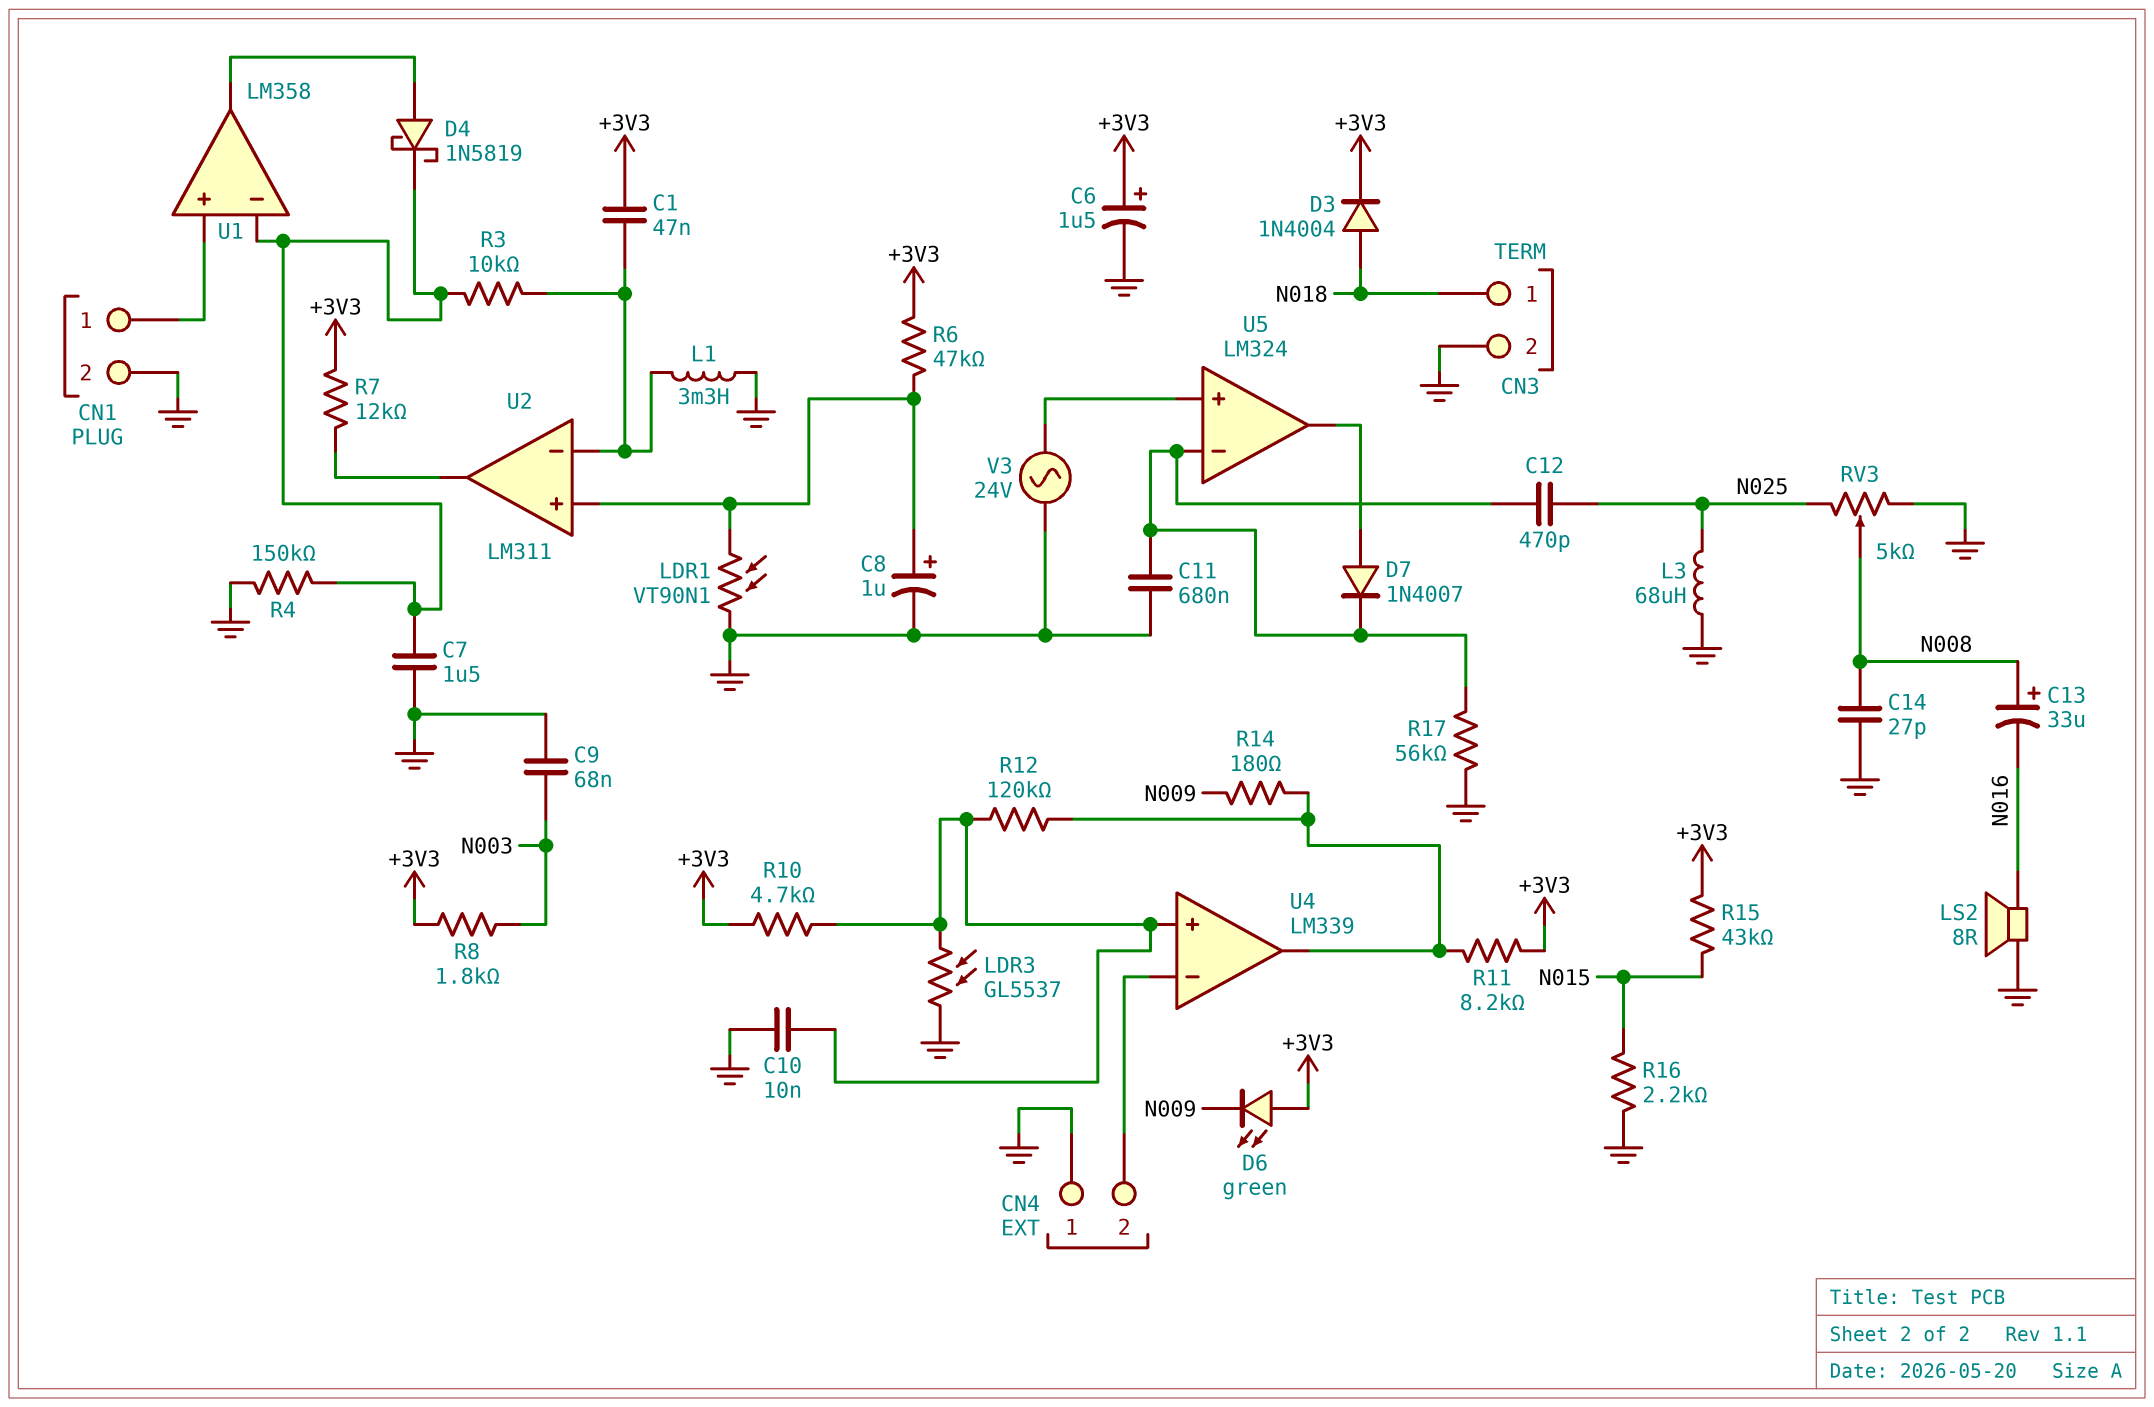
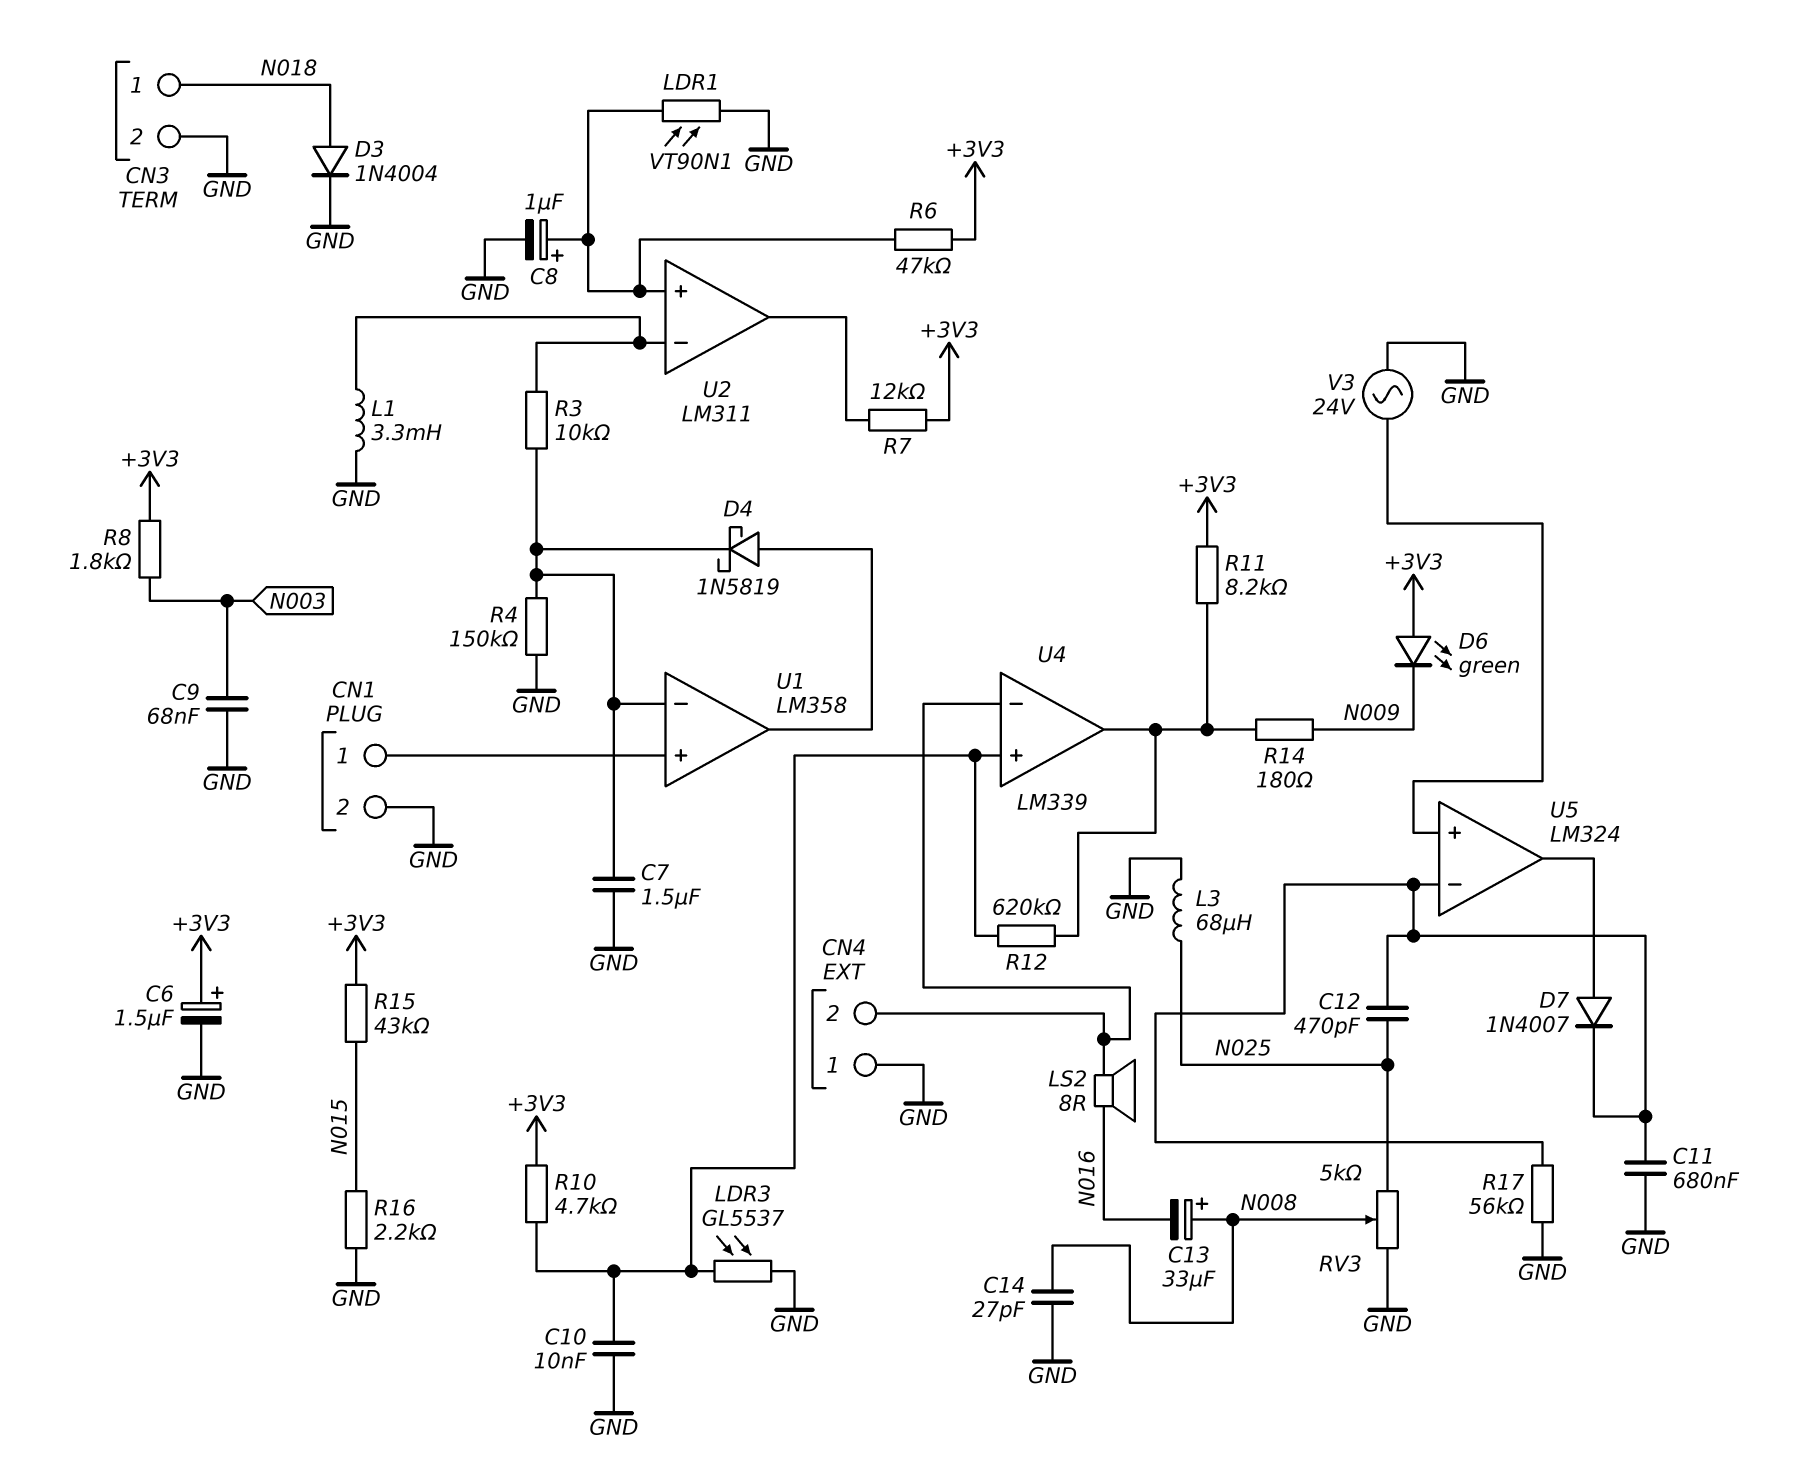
C1: 47nF (+3V3, U2/in-) -> none
D3: diode 1N4004 (A N018, K +3V3) -> diode 1N4004 (A N018, K GND)
LS2: speaker 8R (GND, N016) -> speaker 8R (CN4/2, N016)
R12: 120k (U4/in+, U4/out) -> 620k (U4/in+, U4/out)

